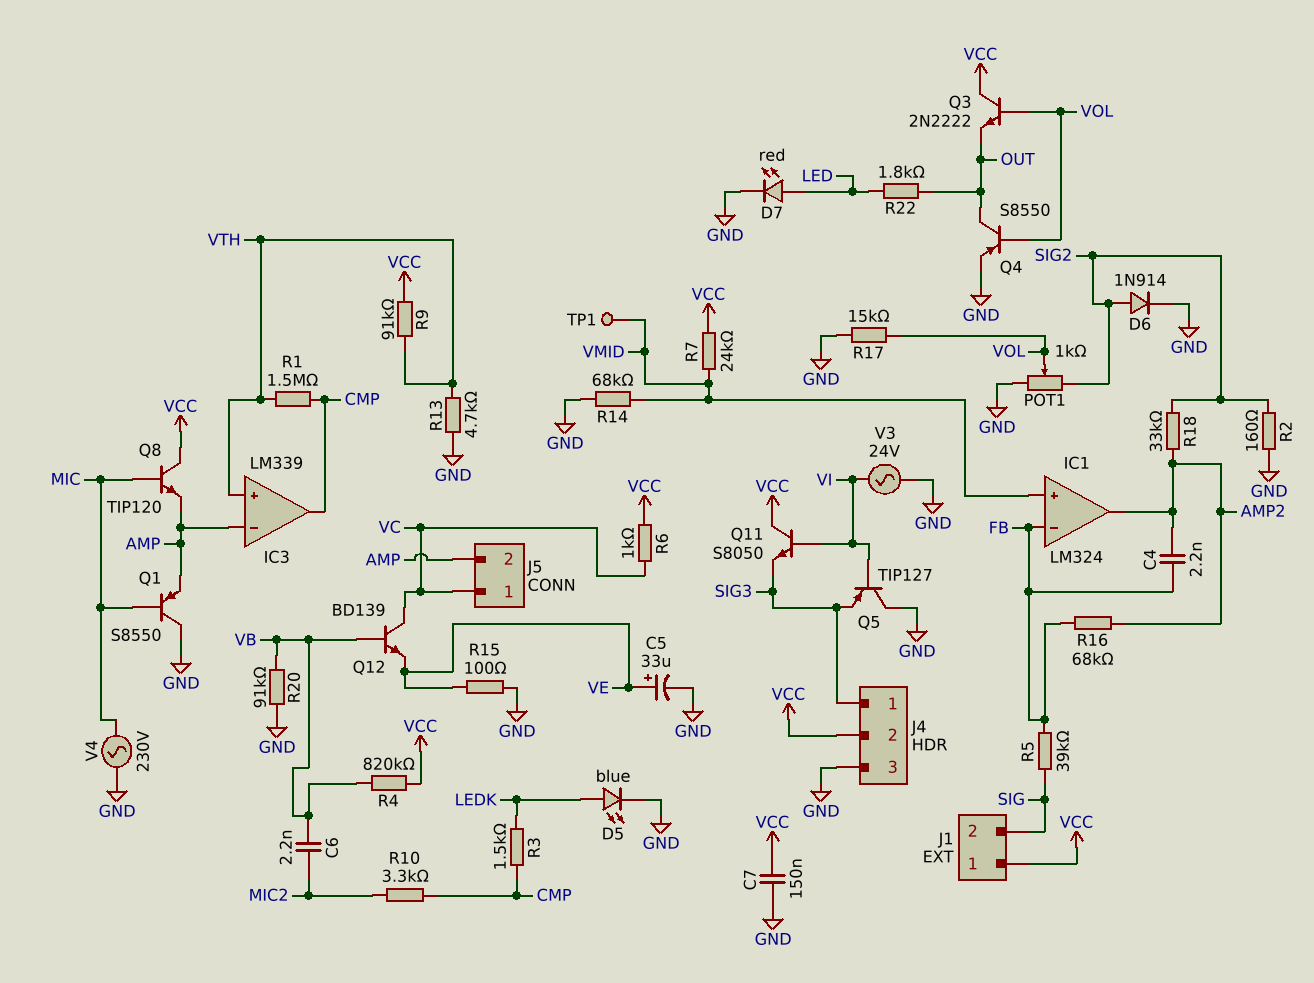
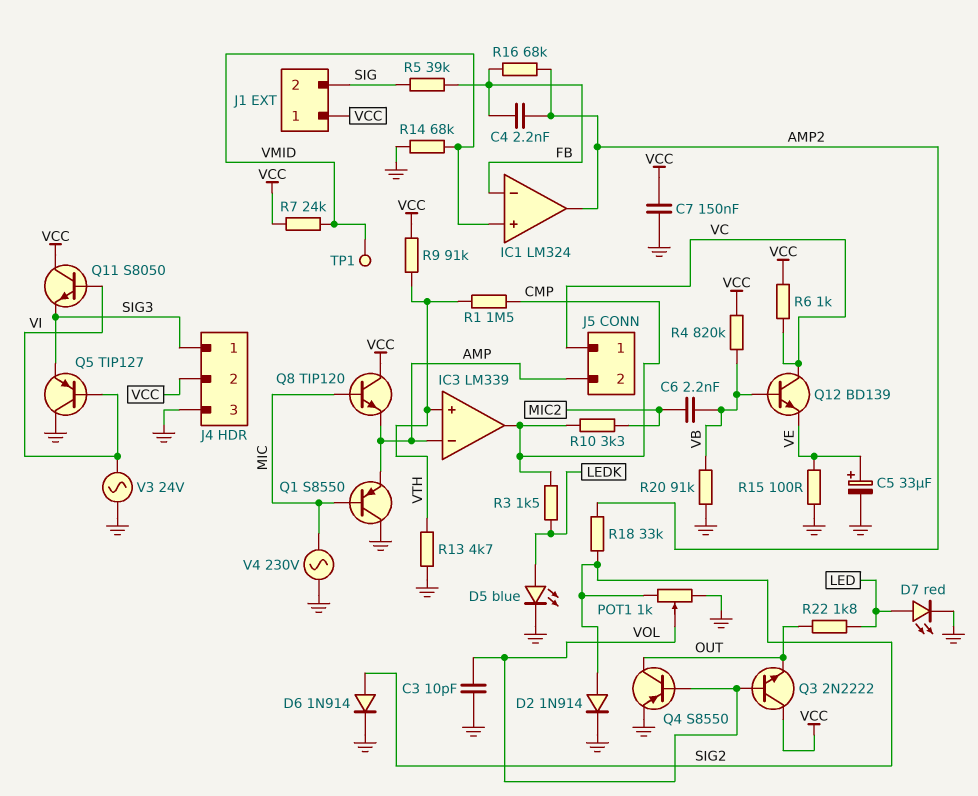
C3: none -> 10pF (GND, VOL)
D2: none -> diode 1N914 (A SIG2, K GND)
R2: 160 (GND, SIG2) -> none
R17: 15k (GND, VOL) -> none

